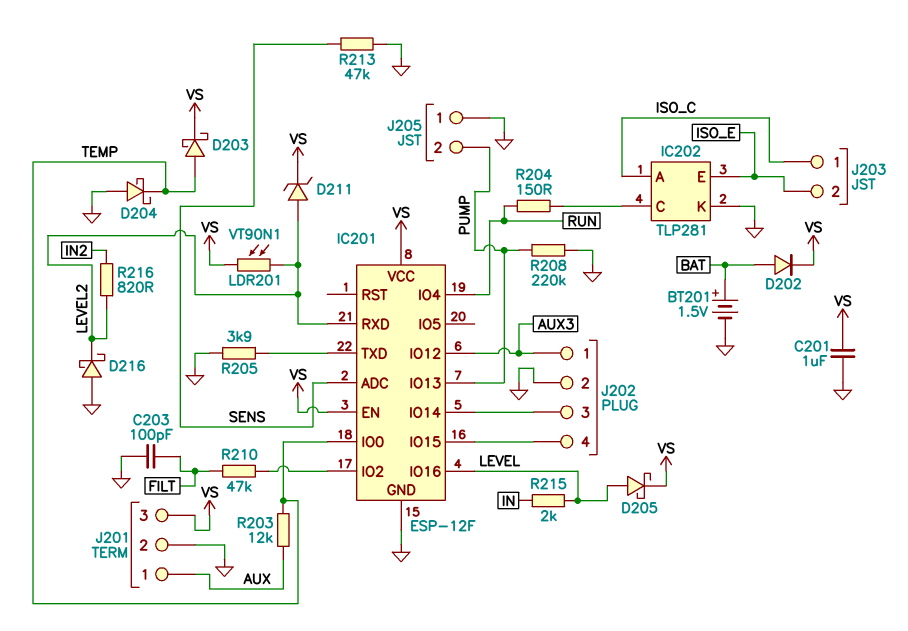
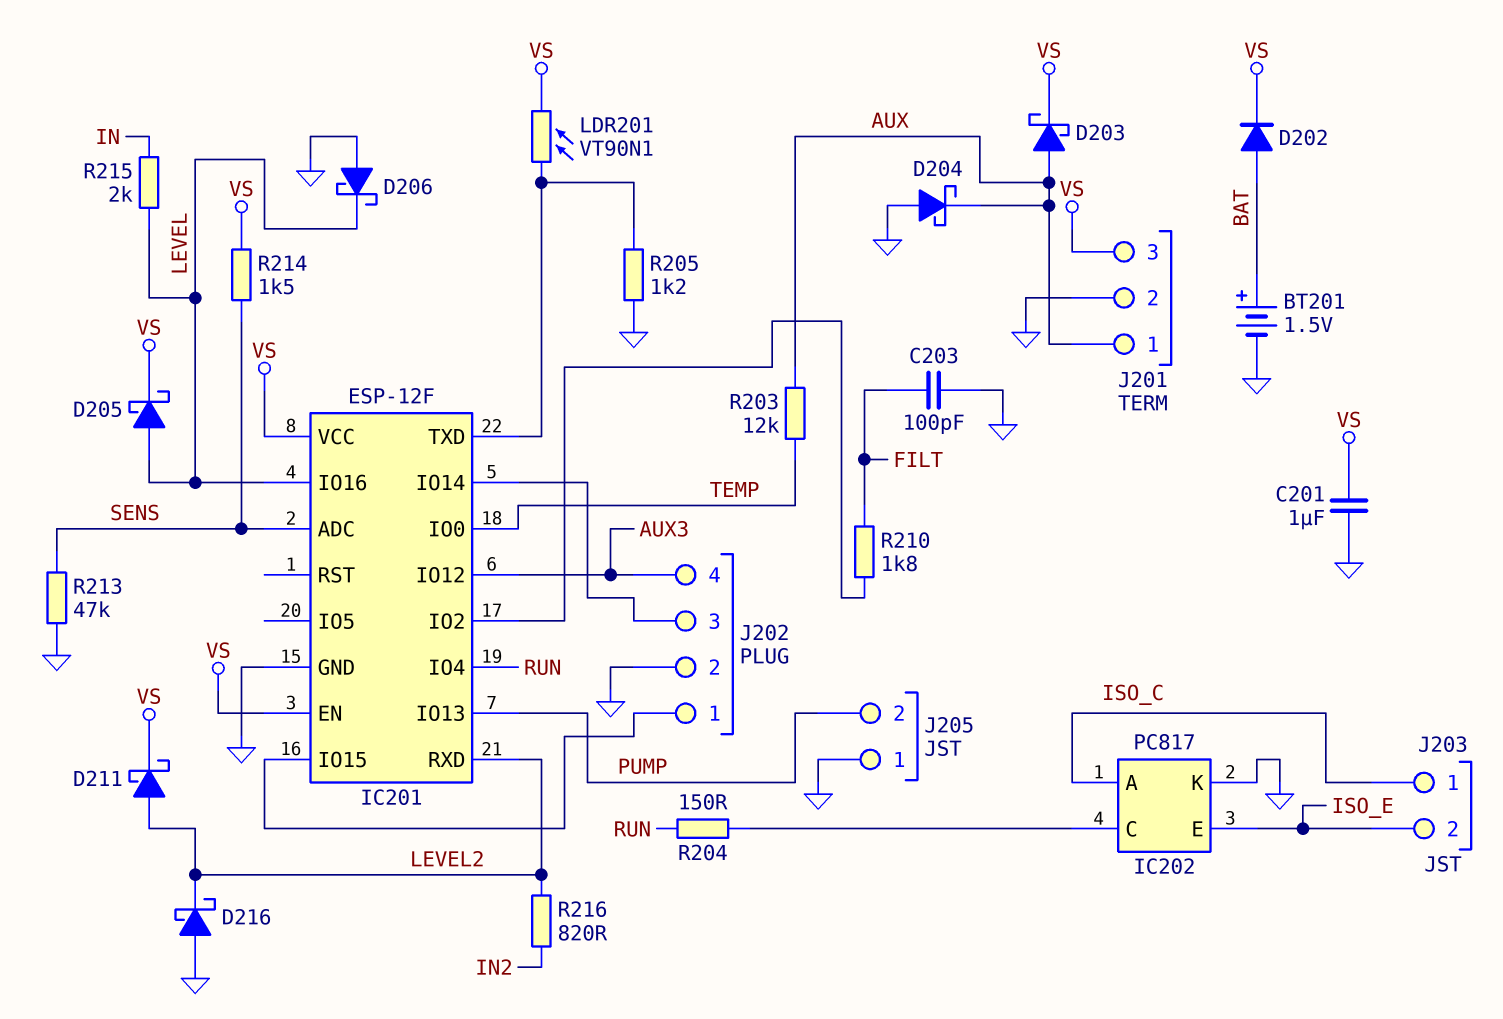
D203: schottky (A TEMP, K VS) -> schottky (A AUX, K VS)
D204: schottky (A GND, K TEMP) -> schottky (A GND, K AUX)
D206: none -> schottky (A GND, K LEVEL)
D211: zener (A LEVEL2, K VS) -> schottky (A LEVEL2, K VS)
IC202: TLP281 -> PC817
J202 pin 1: AUX3 -> IC201/IO15
J202 pin 4: IC201/IO15 -> AUX3
LDR201: VT90N1 (LEVEL2, VS) -> VT90N1 (IC201/TXD, VS)
R205: 3.9k (GND, IC201/TXD) -> 1.2k (GND, IC201/TXD)
R208: 220k (GND, PUMP) -> none
R210: 47k (FILT, IC201/IO2) -> 1.8k (FILT, IC201/IO2)
R214: none -> 1.5k (SENS, VS)

